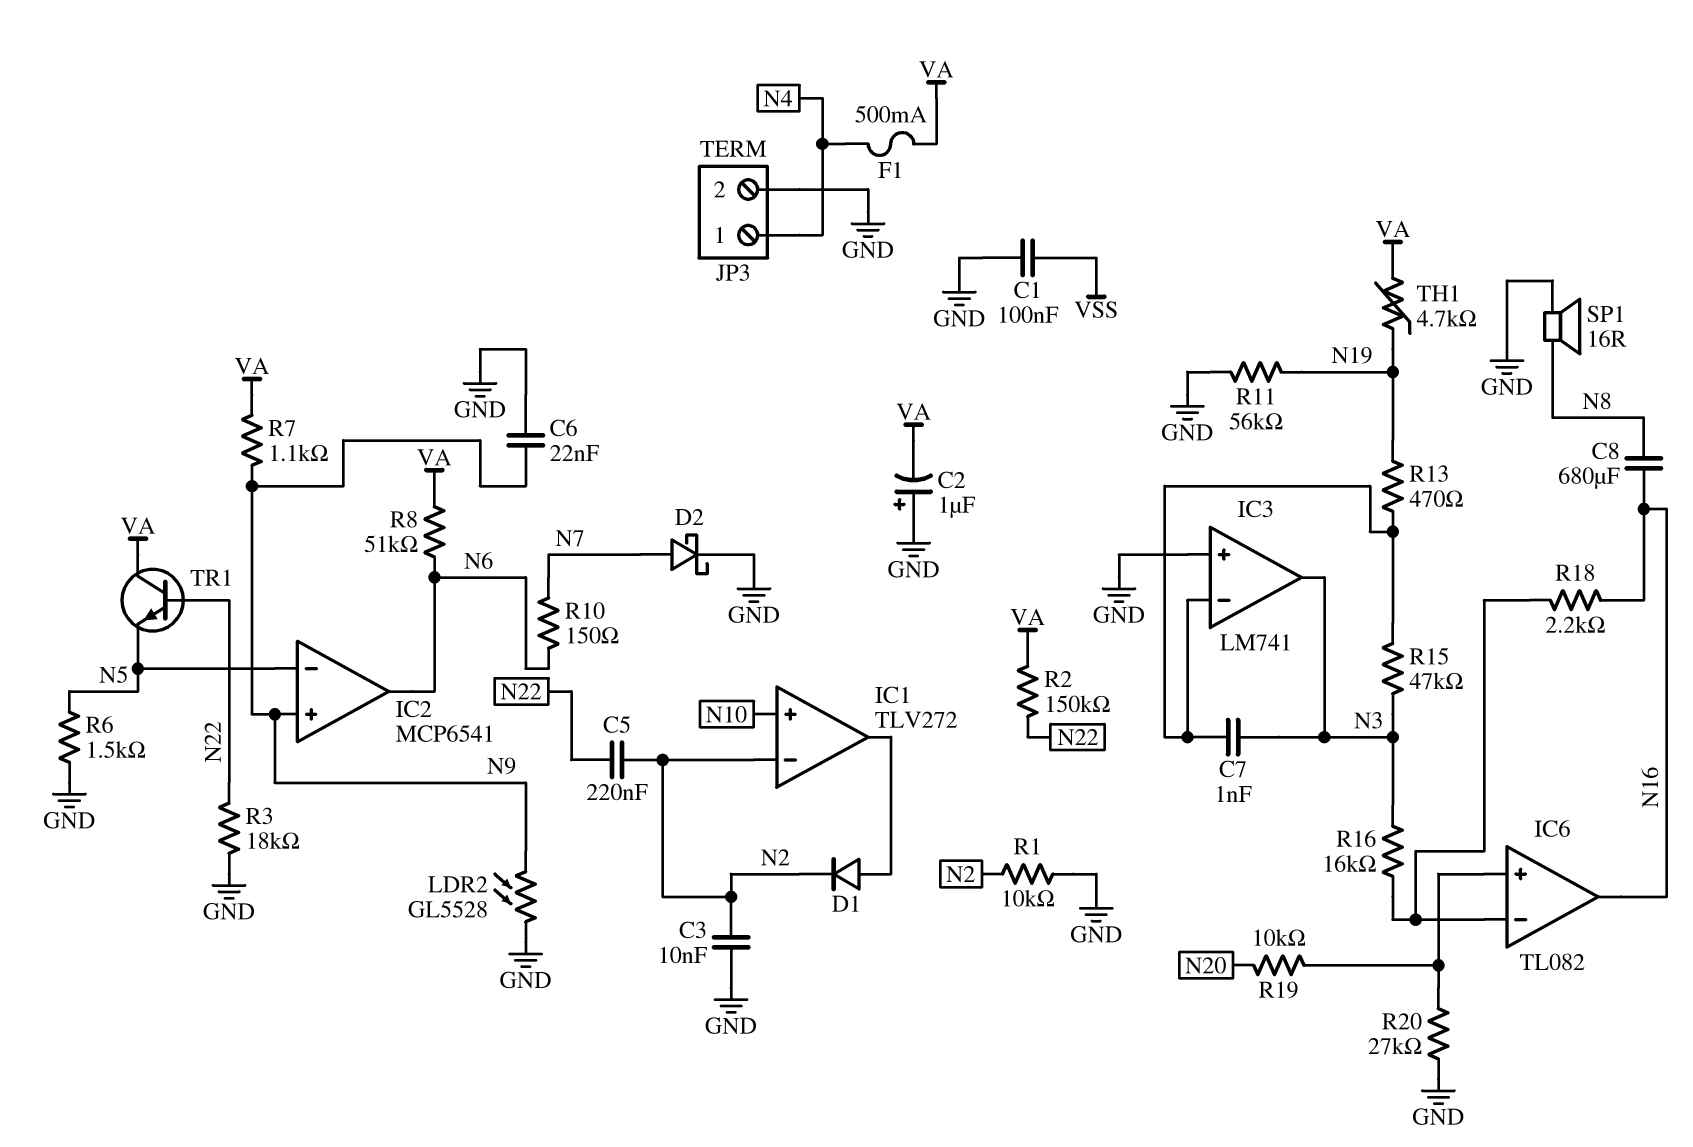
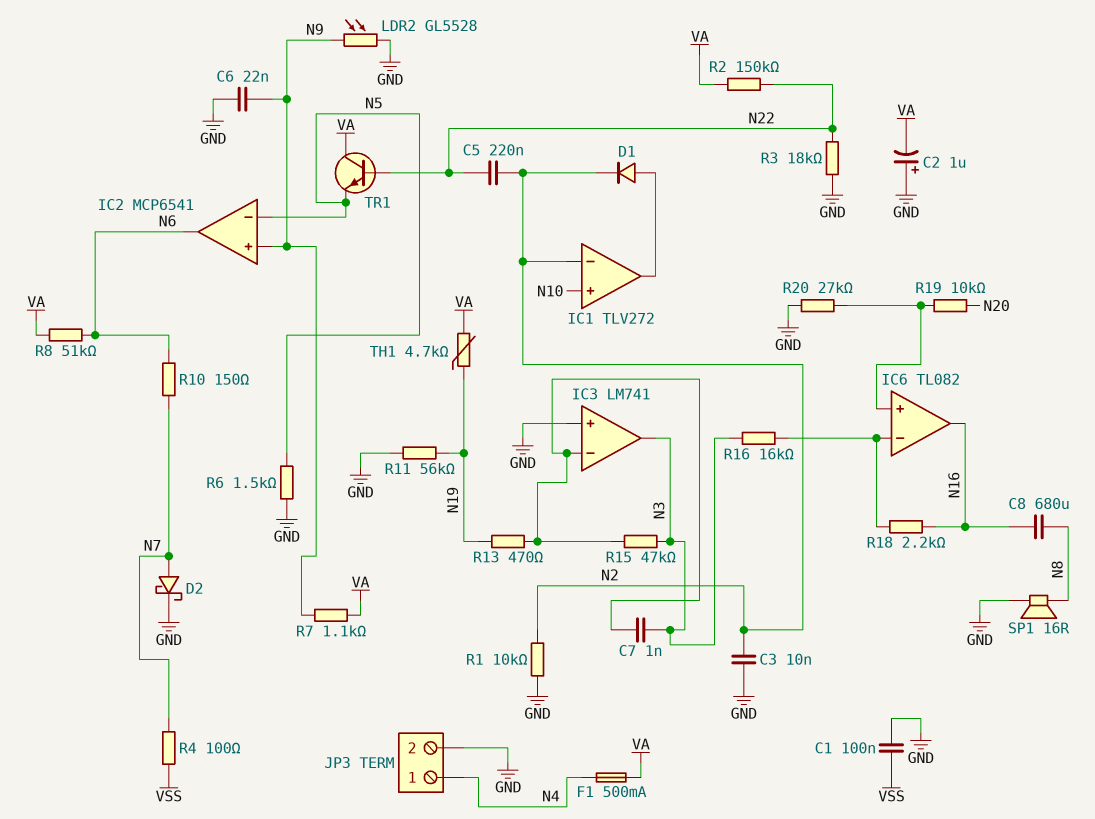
R4: none -> 100 (N7, VSS)

